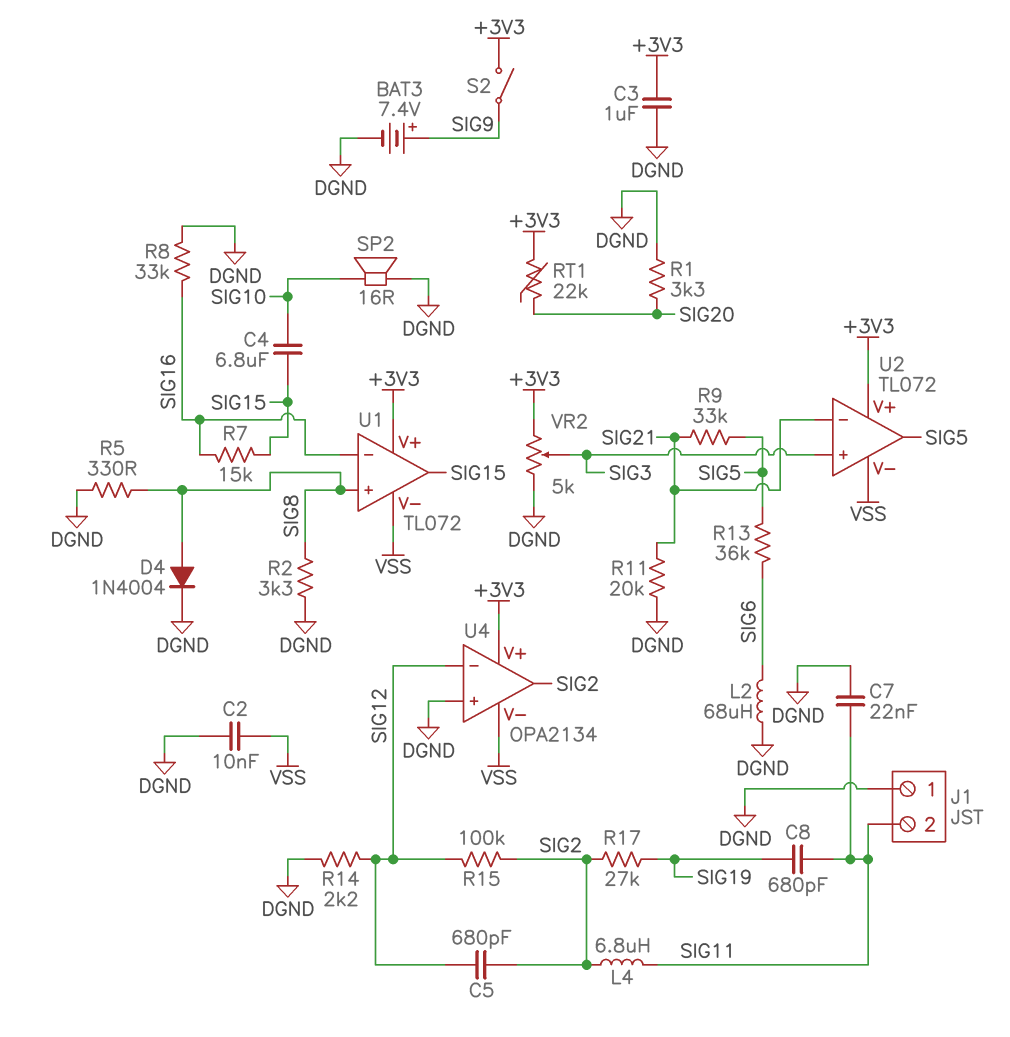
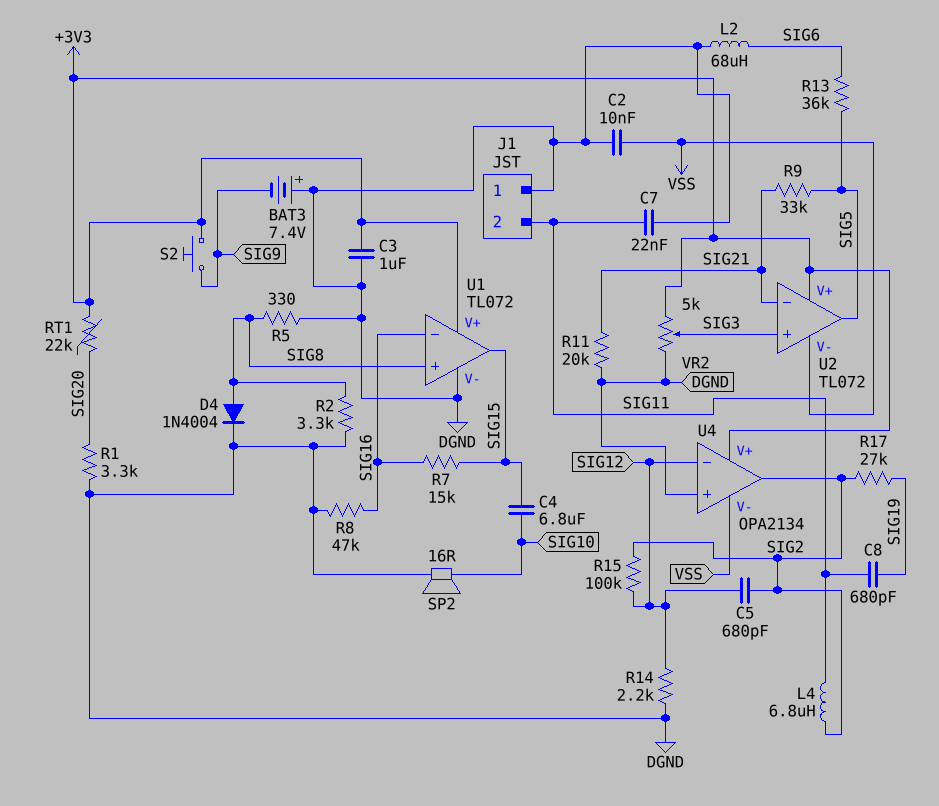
BAT3: 7.4V (plus SIG9, minus DGND) -> 7.4V (plus DGND, minus SIG9)
R8: 33k (DGND, SIG16) -> 47k (DGND, SIG16)
S2: switch (+3V3, SIG9) -> button (+3V3, SIG9)
U1 pin V-: VSS -> DGND

